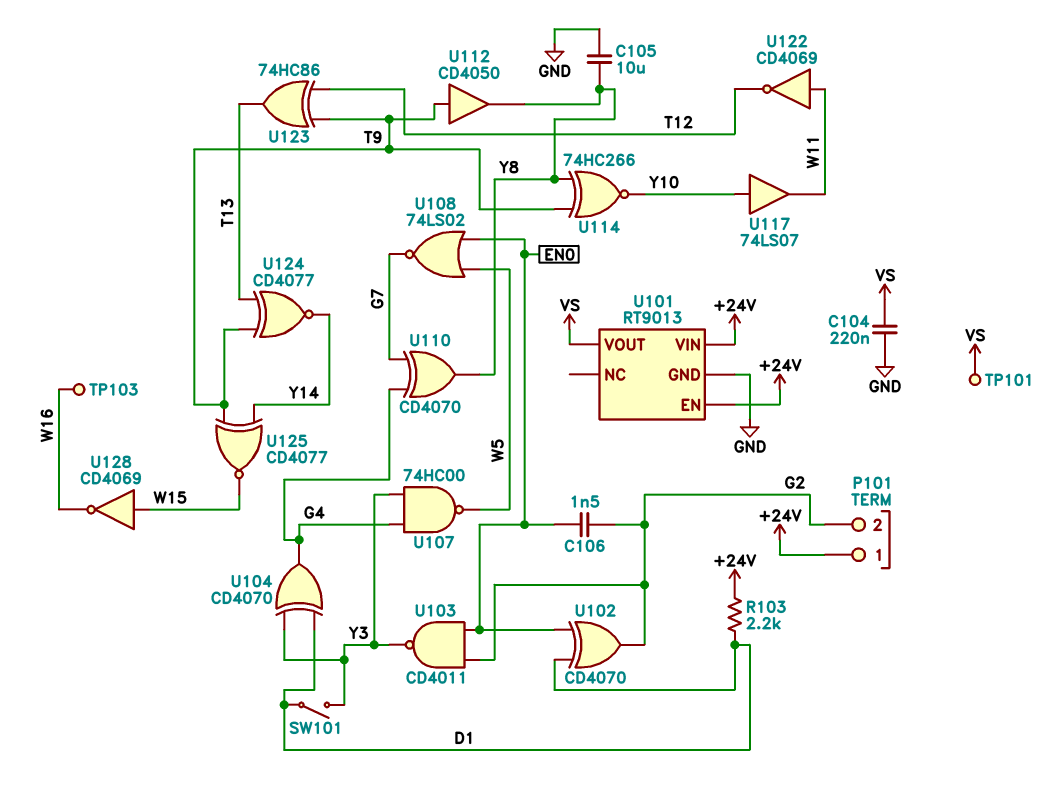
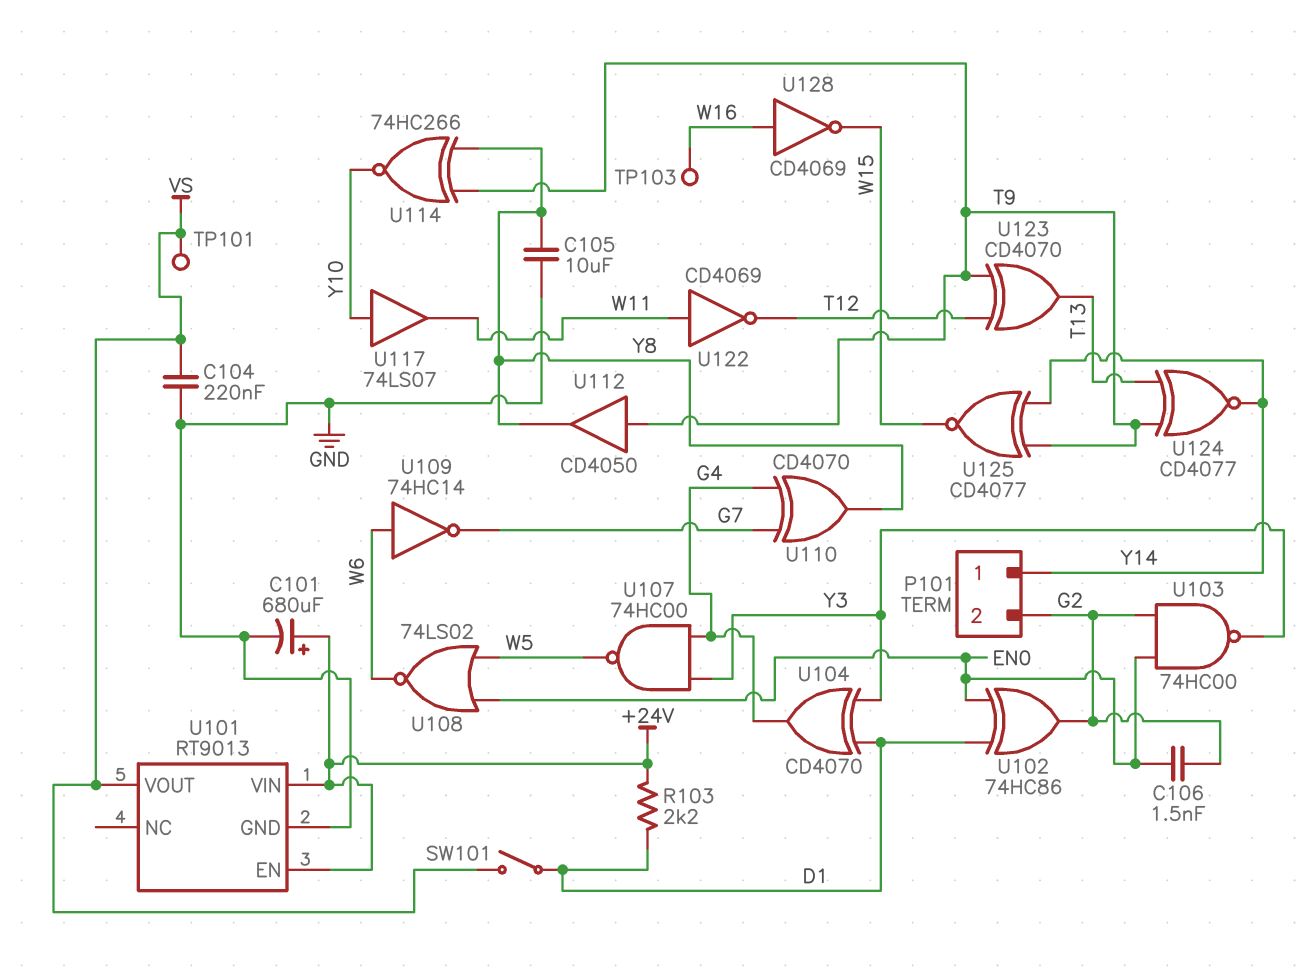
C101: none -> 680uF (plus +24V, minus GND)
P101 pin 1: +24V -> Y14
SW101: switch (D1, Y3) -> switch (D1, VS)
U102: XOR CD4070 (in D1, in EN0, out G2) -> XOR 74HC86 (in D1, in EN0, out G2)
U103: NAND CD4011 (in EN0, in G2, out Y3) -> NAND 74HC00 (in EN0, in G2, out Y3)
U108: NOR 74LS02 (in EN0, in W5, out G7) -> NOR 74LS02 (in EN0, in W5, out W6)
U109: none -> NOT 74HC14 (in W6, out G7)
U123: XOR 74HC86 (in T9, in T12, out T13) -> XOR CD4070 (in T9, in T12, out T13)
U128: NOT CD4069 (in W15, out W16) -> NOT CD4069 (in W16, out W15)

